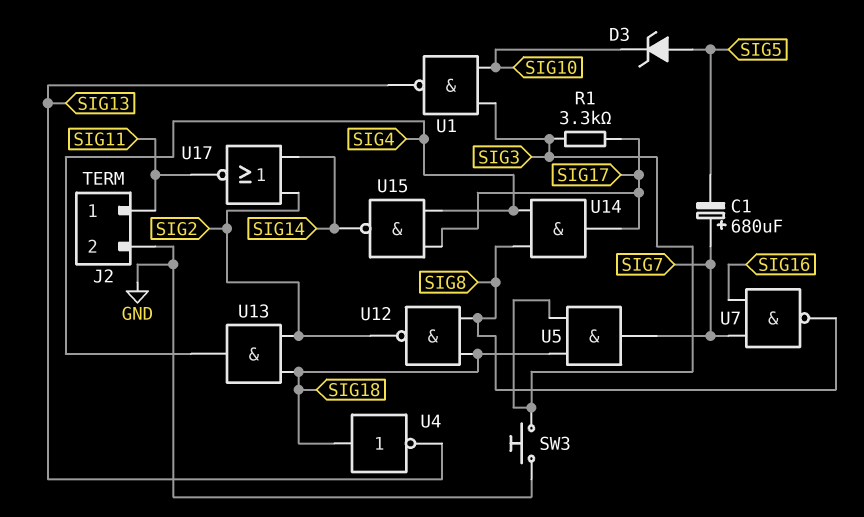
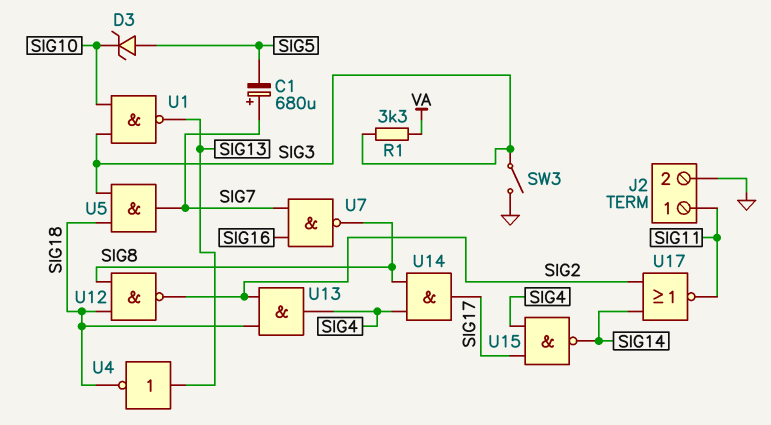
R1: 3.3k (SIG3, SIG17) -> 3.3k (SIG3, VA)
SW3: button (GND, SIG3) -> switch (GND, SIG3)
U4: NOT (in SIG18, out SIG13) -> NOT (in SIG13, out SIG18)

